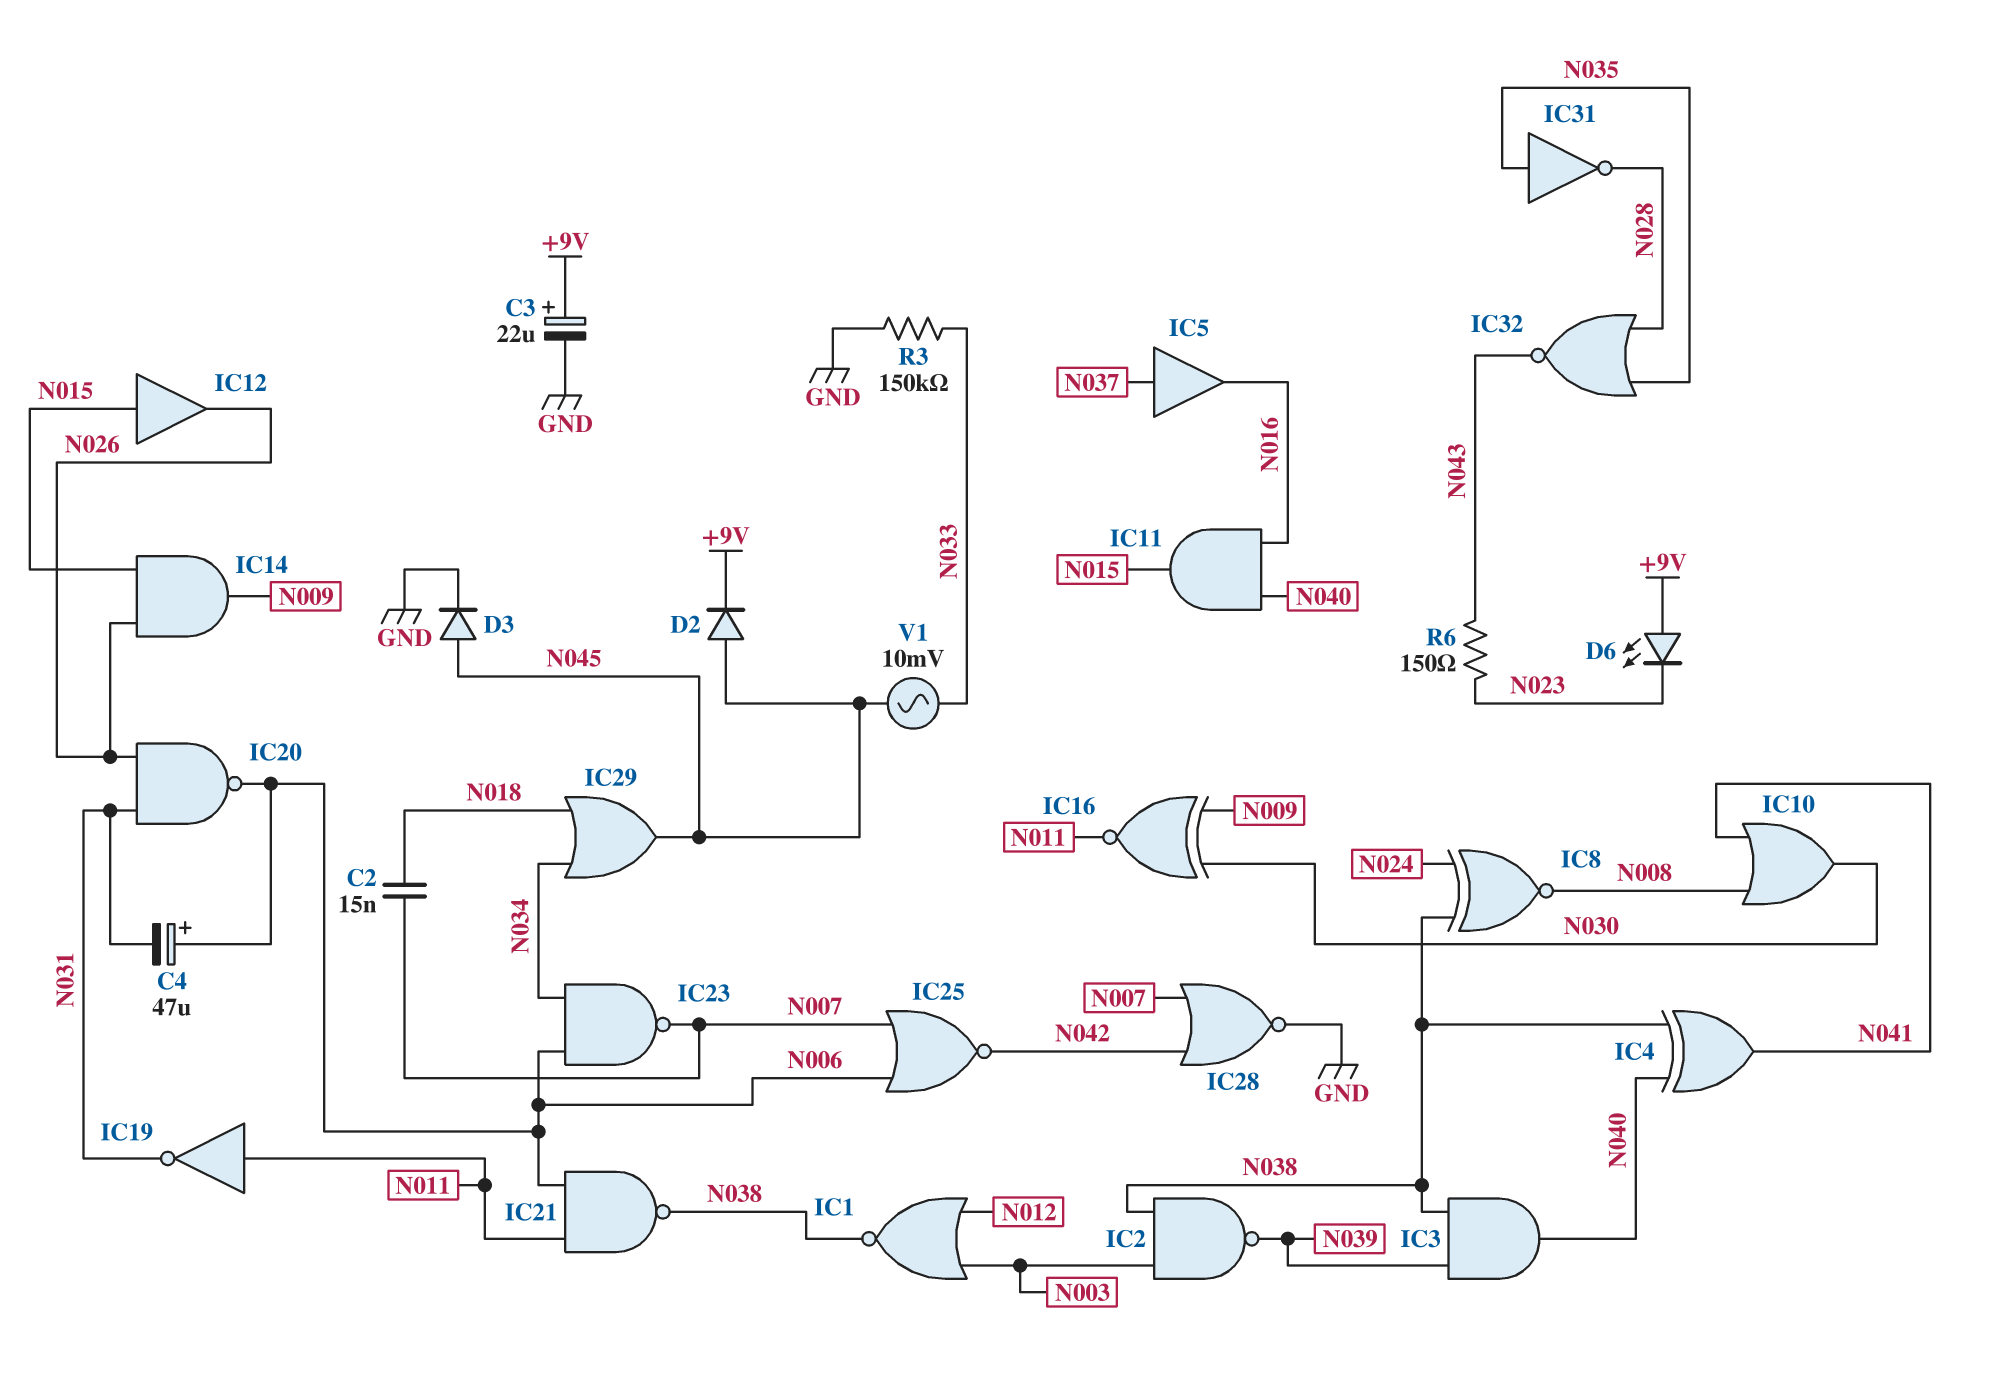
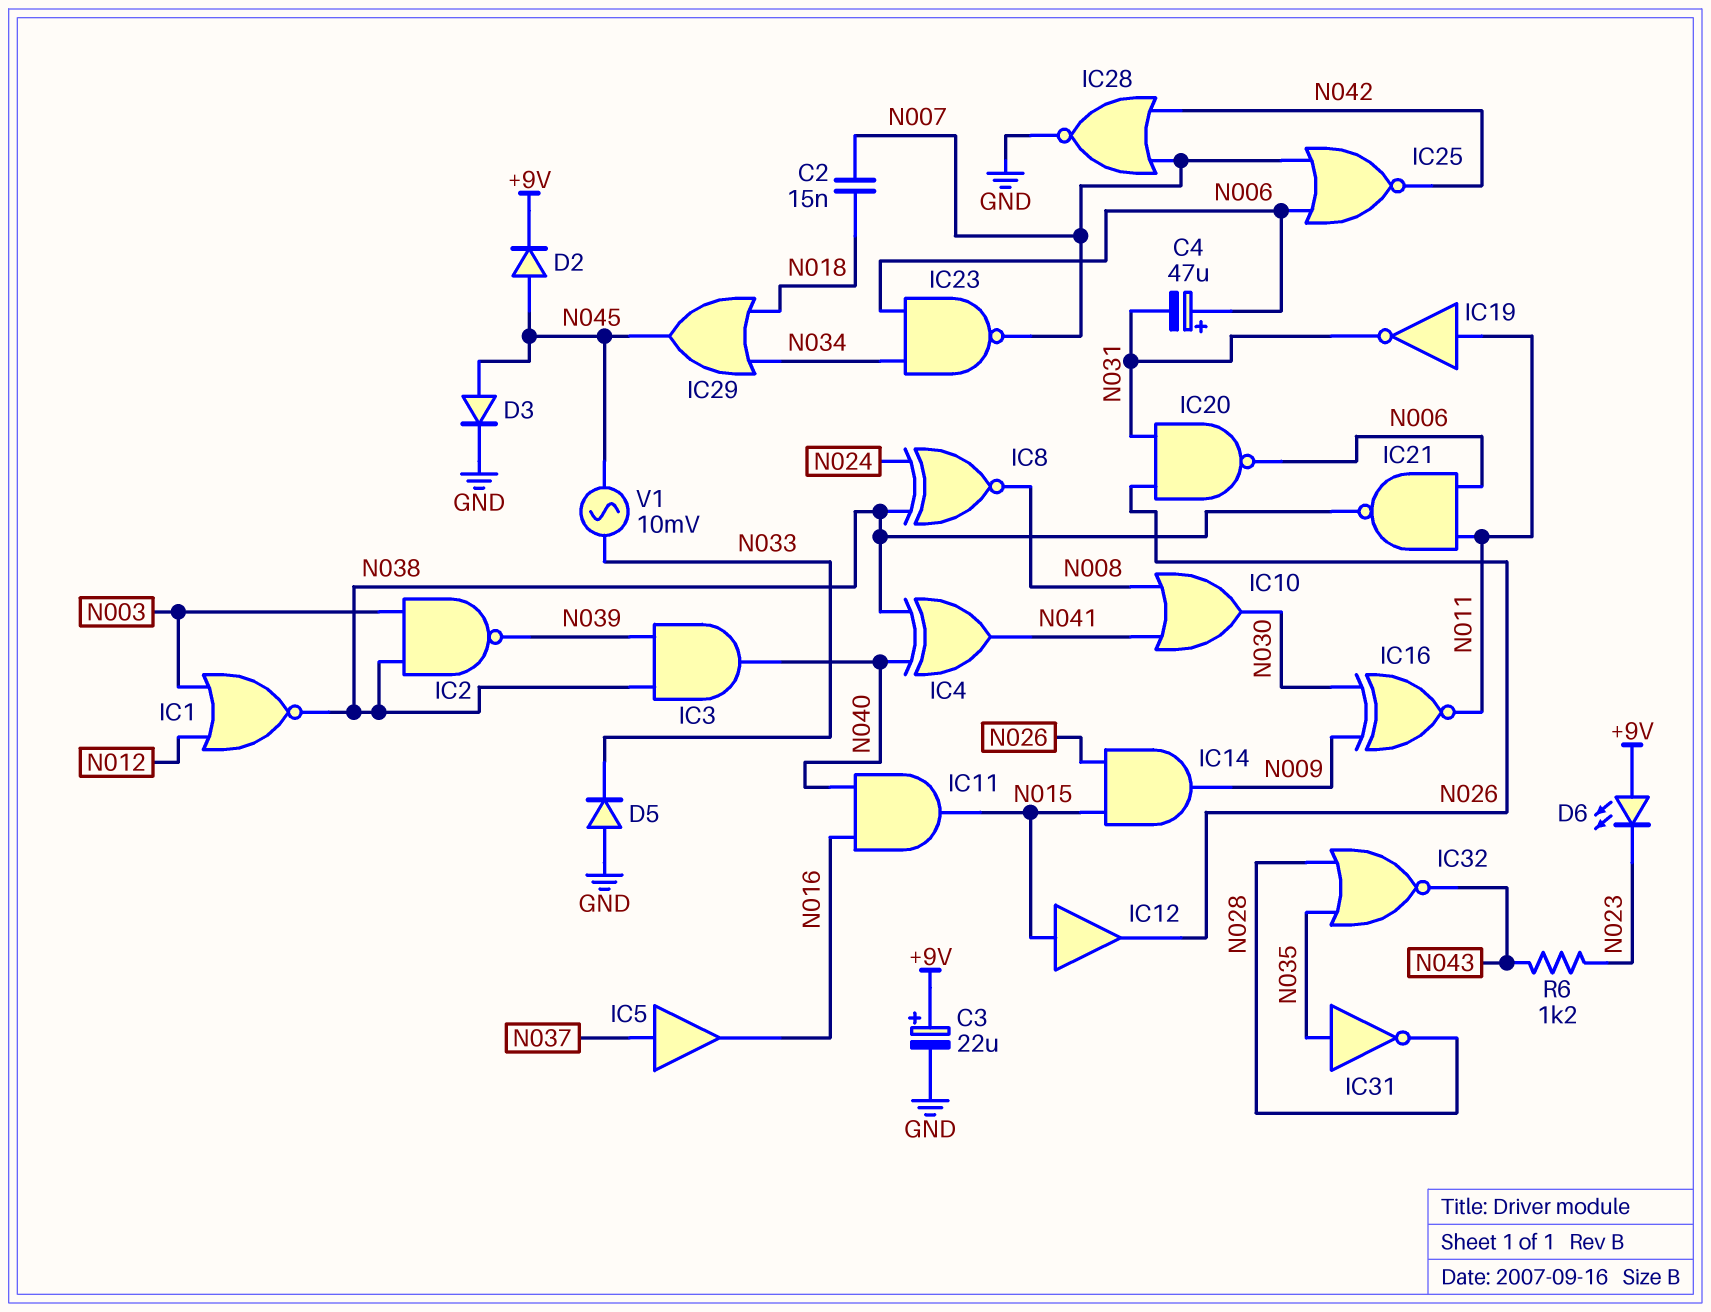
D5: none -> diode (A GND, K N033)
R3: 150k (GND, N033) -> none
R6: 150 (N023, N043) -> 1.2k (N023, N043)

